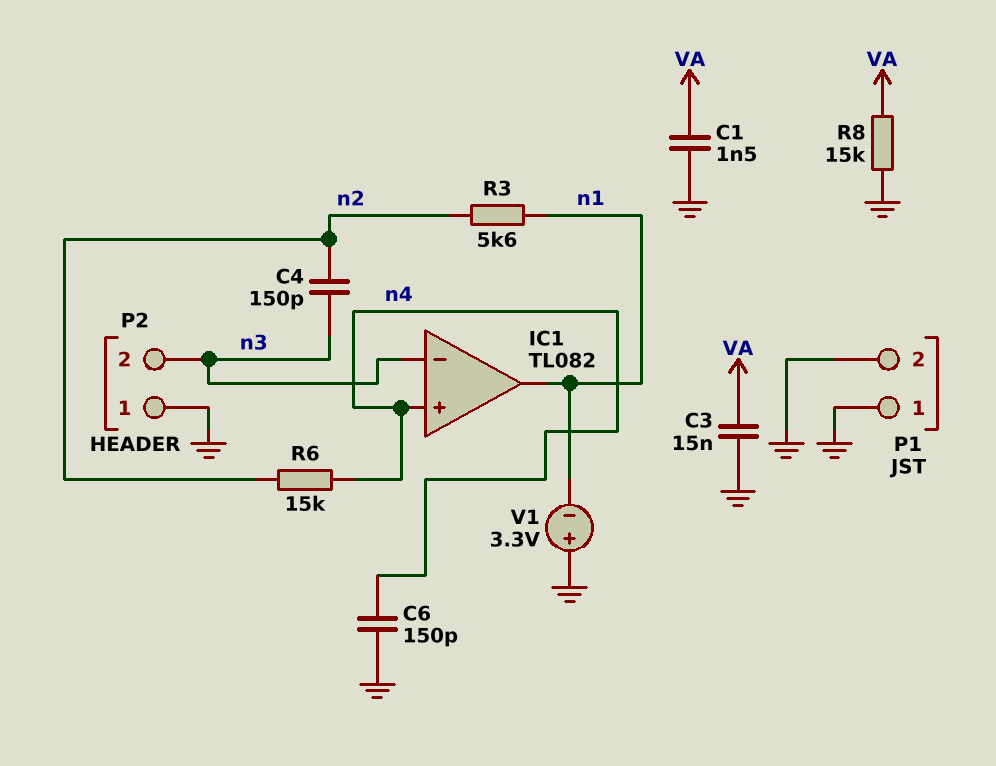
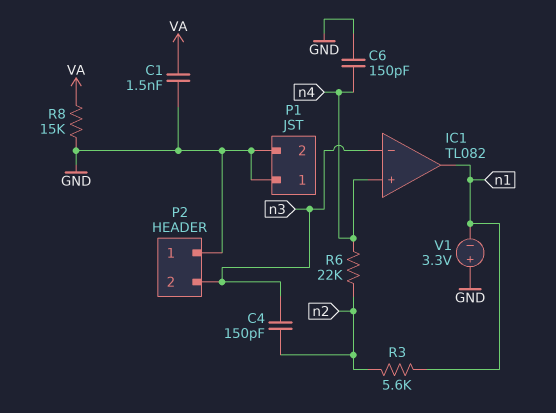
C3: 15nF (GND, VA) -> none
R6: 15k (n2, n4) -> 22k (n2, n4)

